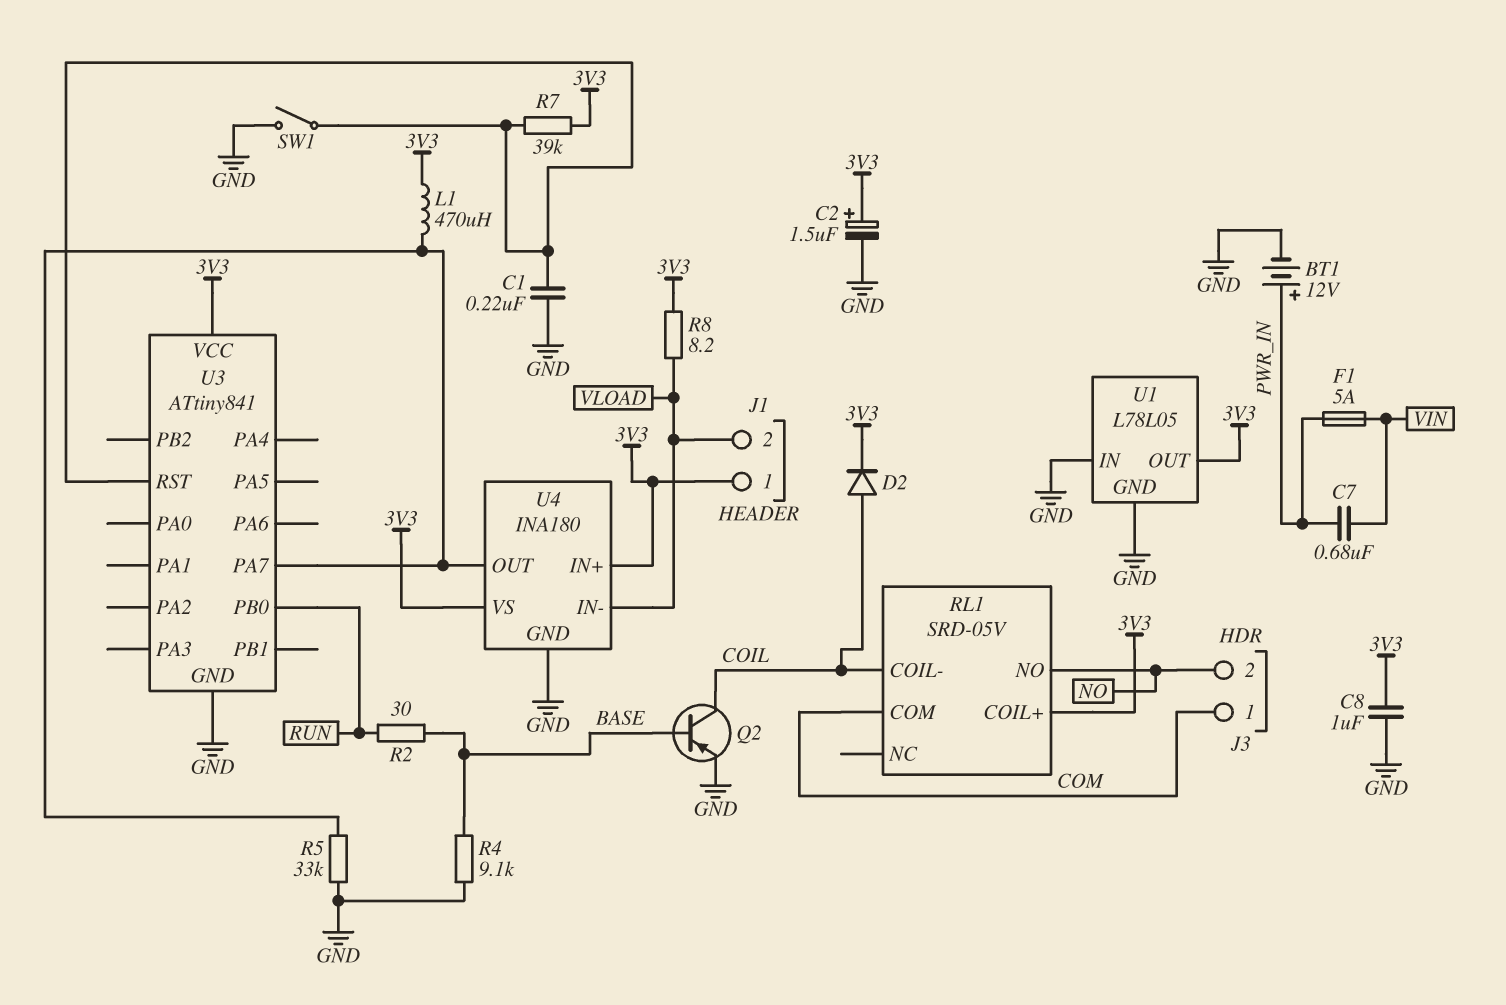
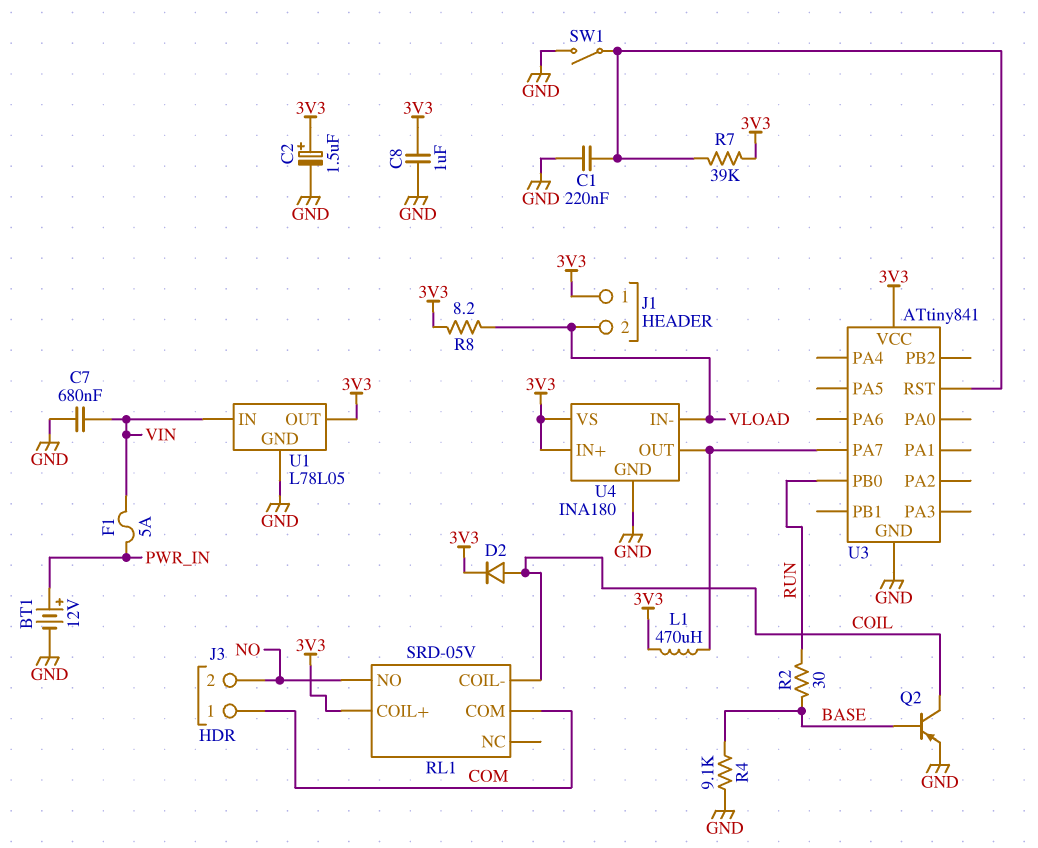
C7: 680nF (PWR_IN, VIN) -> 680nF (GND, VIN)
R5: 33k (GND, U3/PA7) -> none
U1 pin IN: GND -> VIN

